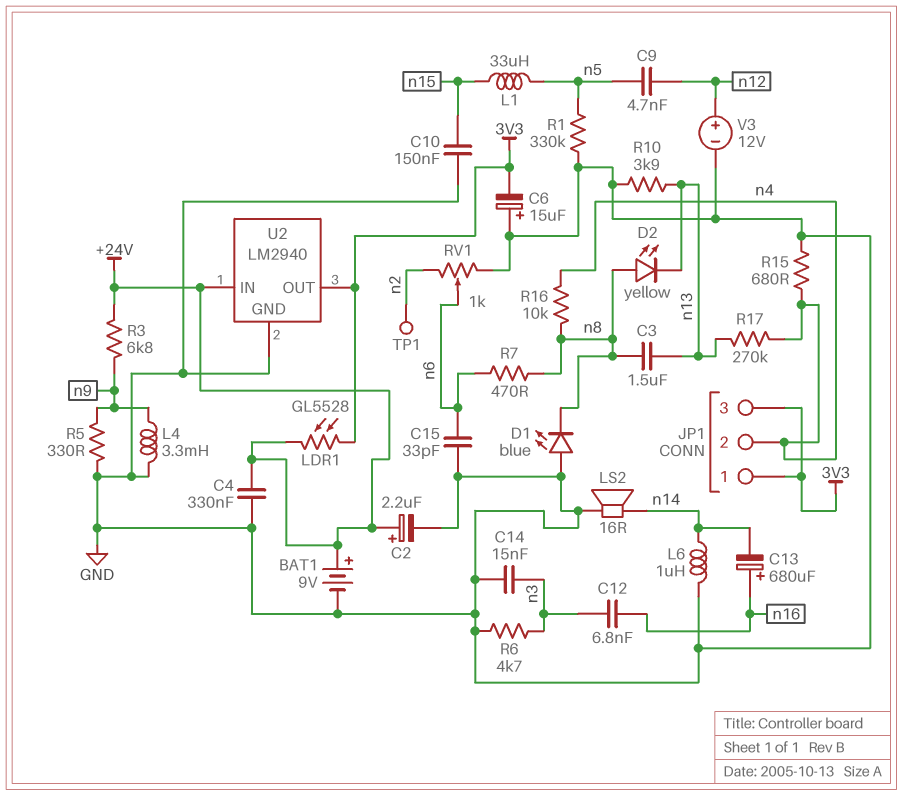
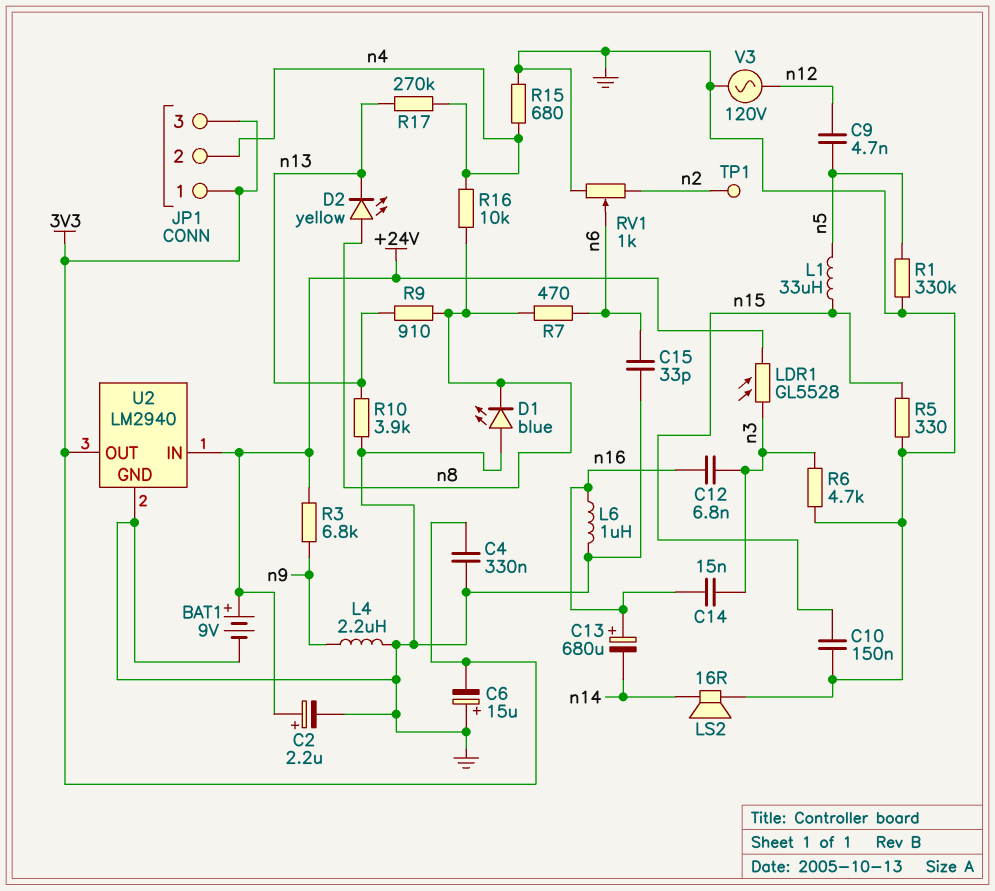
C3: 1.5uF (n8, n13) -> none
C4: 330nF (+24V, GND) -> 330nF (3V3, GND)
C14: 15nF (GND, n3) -> 15nF (n3, n16)
L4: 3.3mH (GND, n9) -> 2.2uH (GND, n9)
L6: 1uH (GND, n14) -> 1uH (GND, n16)
LDR1: GL5528 (+24V, 3V3) -> GL5528 (+24V, n3)
R5: 330 (GND, n9) -> 330 (GND, n15)
R9: none -> 910 (n8, n13)
V3: 12V (plus n12, minus GND) -> AC 120V (GND, n12)

